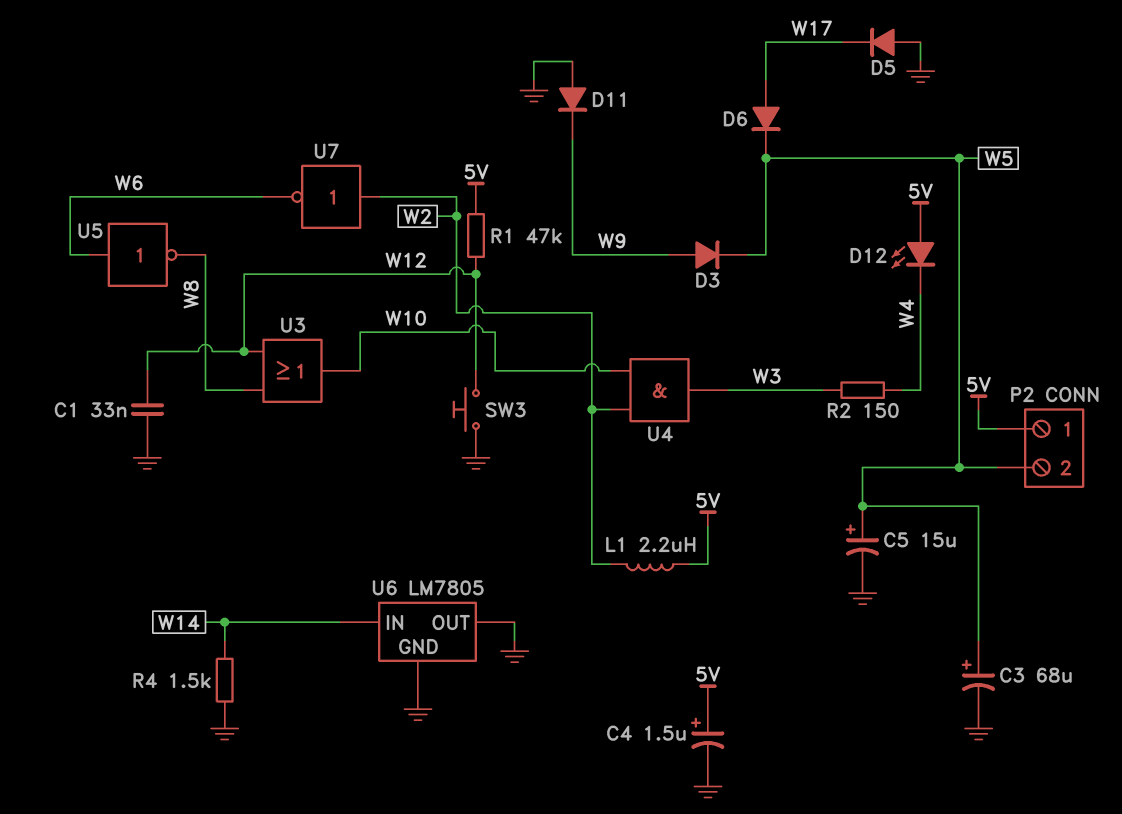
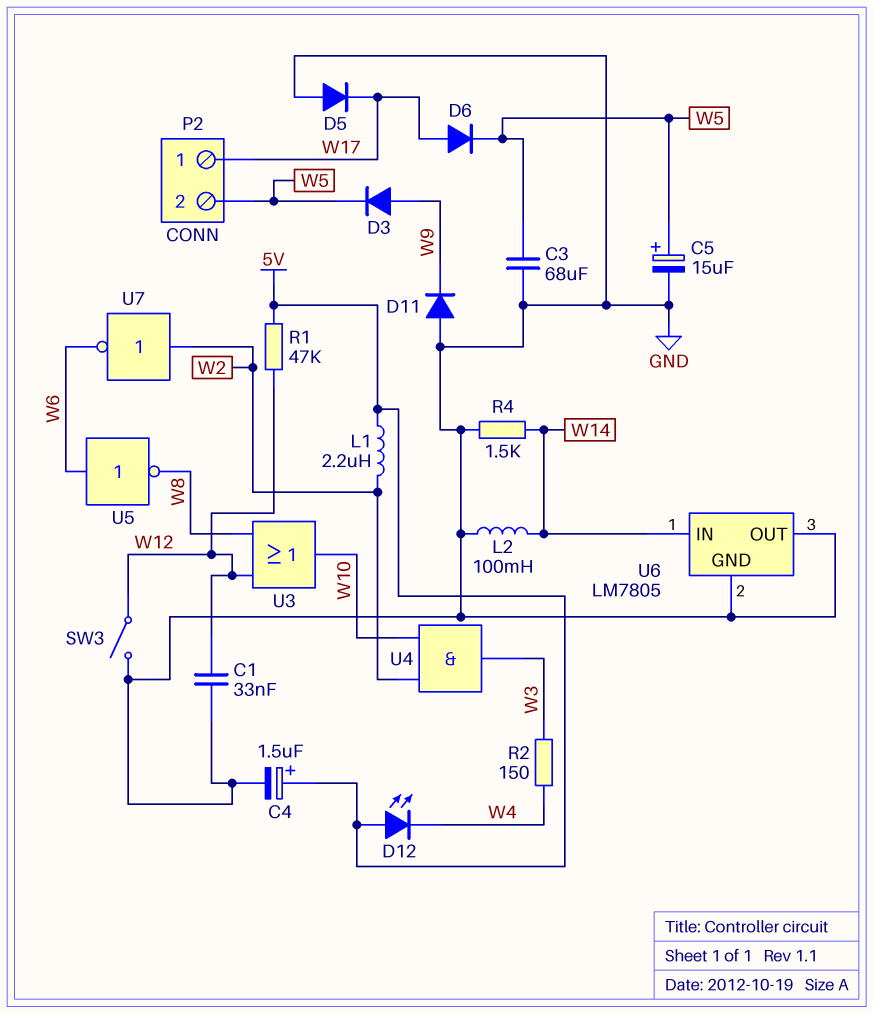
C3: 68uF (plus W5, minus GND) -> 68uF (GND, W5)
L2: none -> 100mH (GND, W14)
P2 pin 1: 5V -> W17
SW3: button (GND, W12) -> switch (GND, W12)

